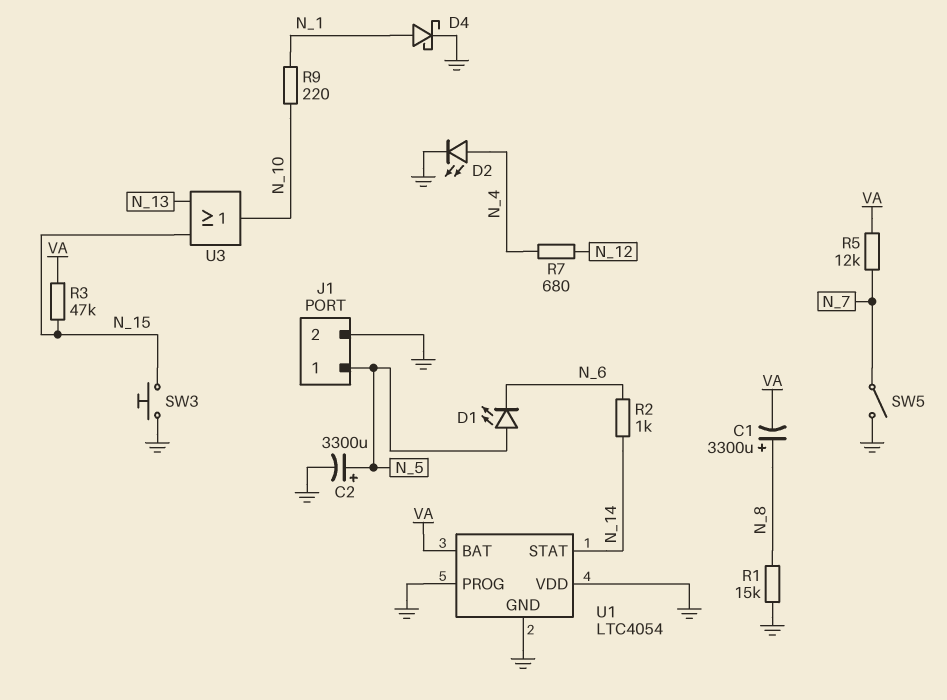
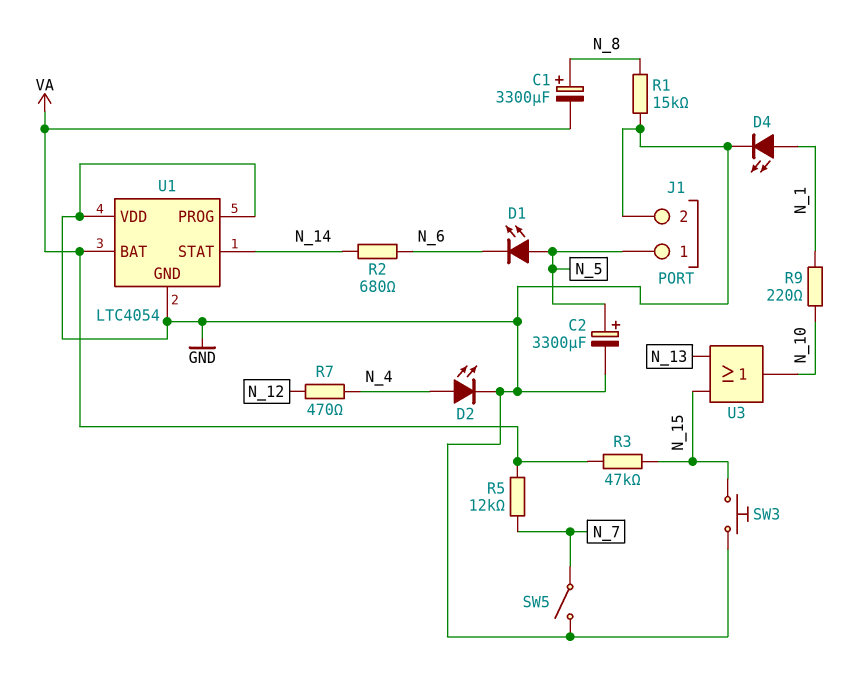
D4: schottky (A N_1, K GND) -> LED (A N_1, K GND)
R2: 1k (N_6, N_14) -> 680 (N_6, N_14)
R7: 680 (N_4, N_12) -> 470 (N_4, N_12)

